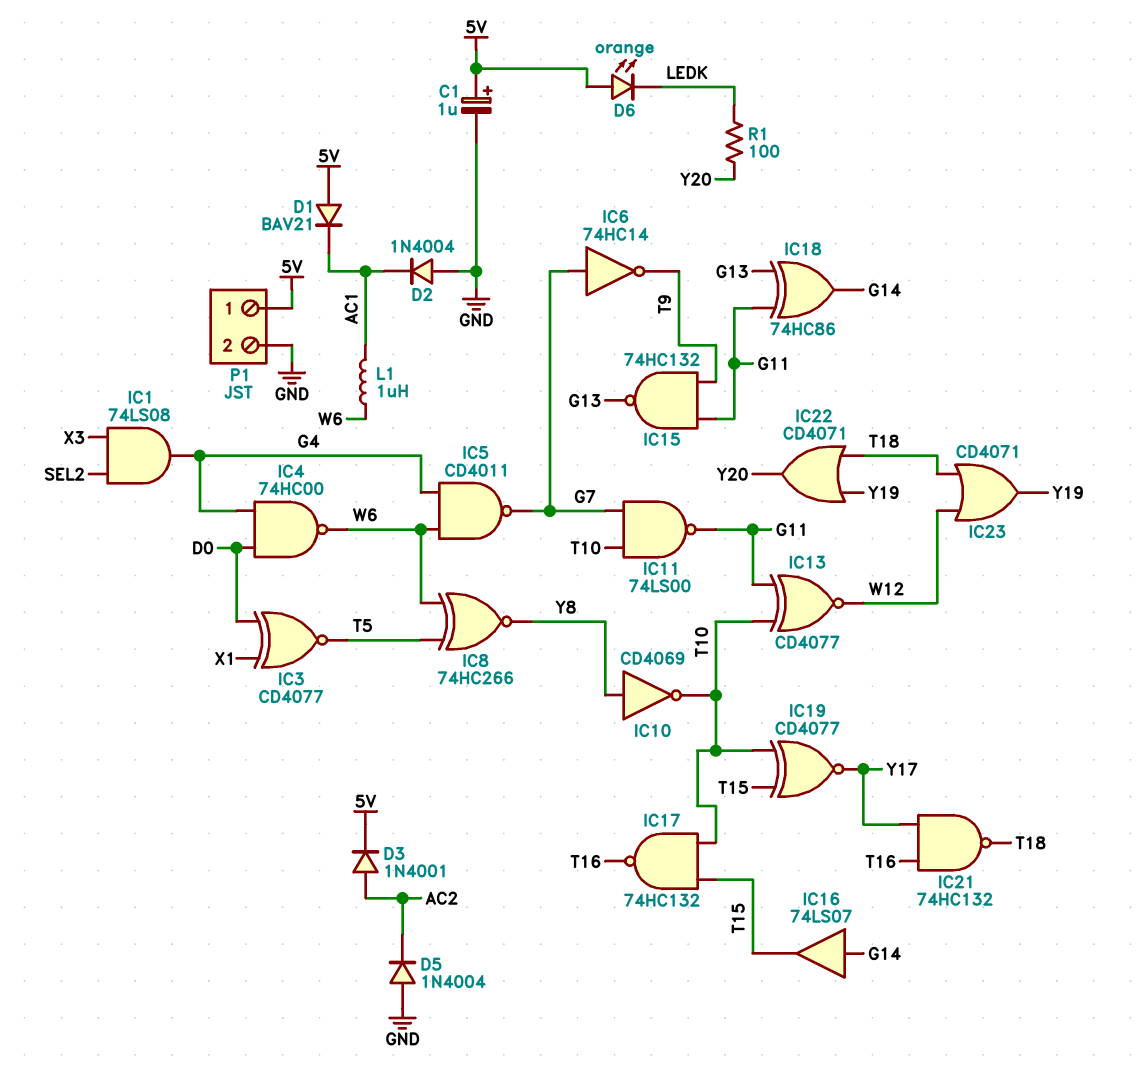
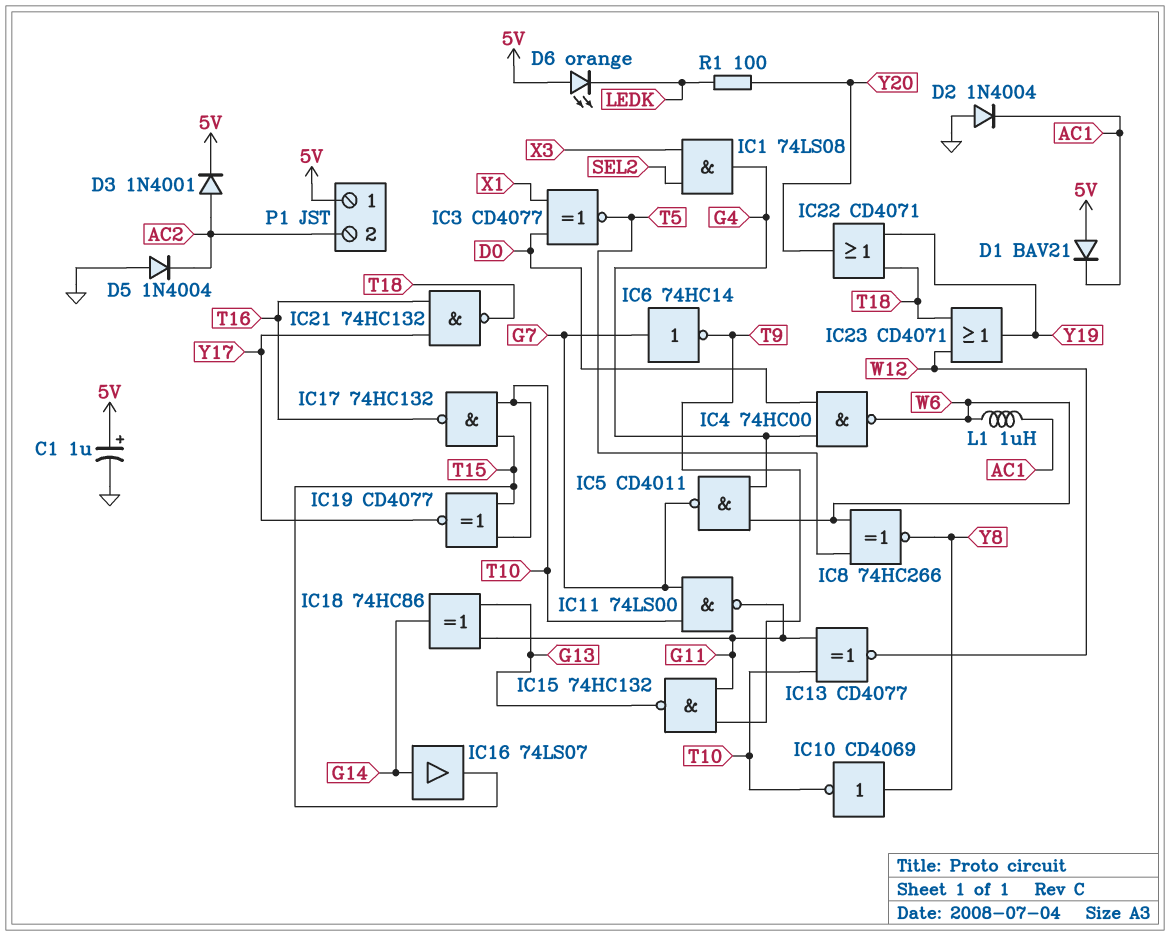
P1 pin 2: GND -> AC2

